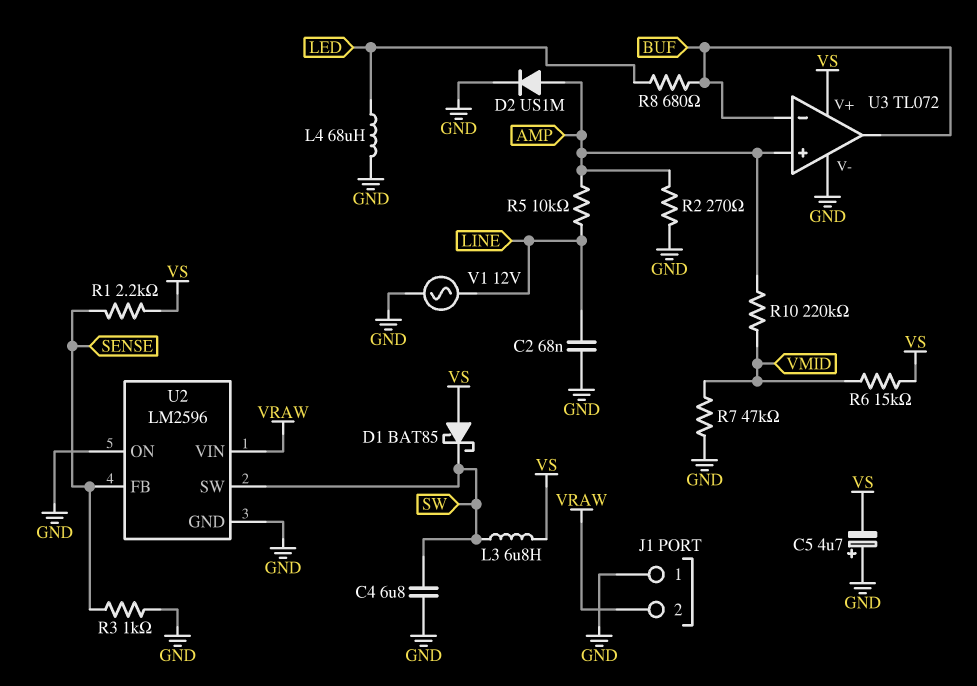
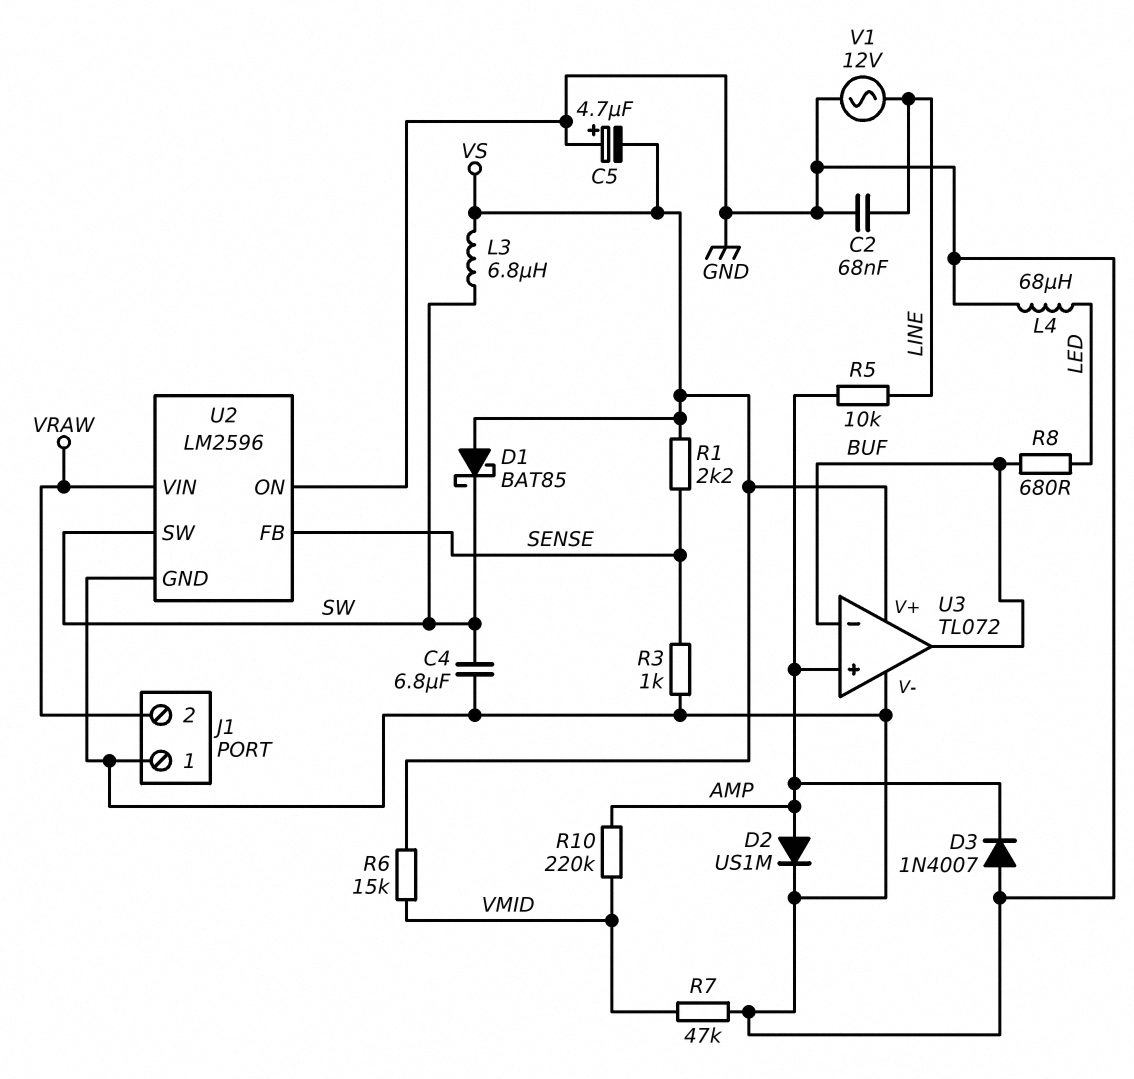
D3: none -> diode 1N4007 (A GND, K AMP)
R2: 270 (AMP, GND) -> none

